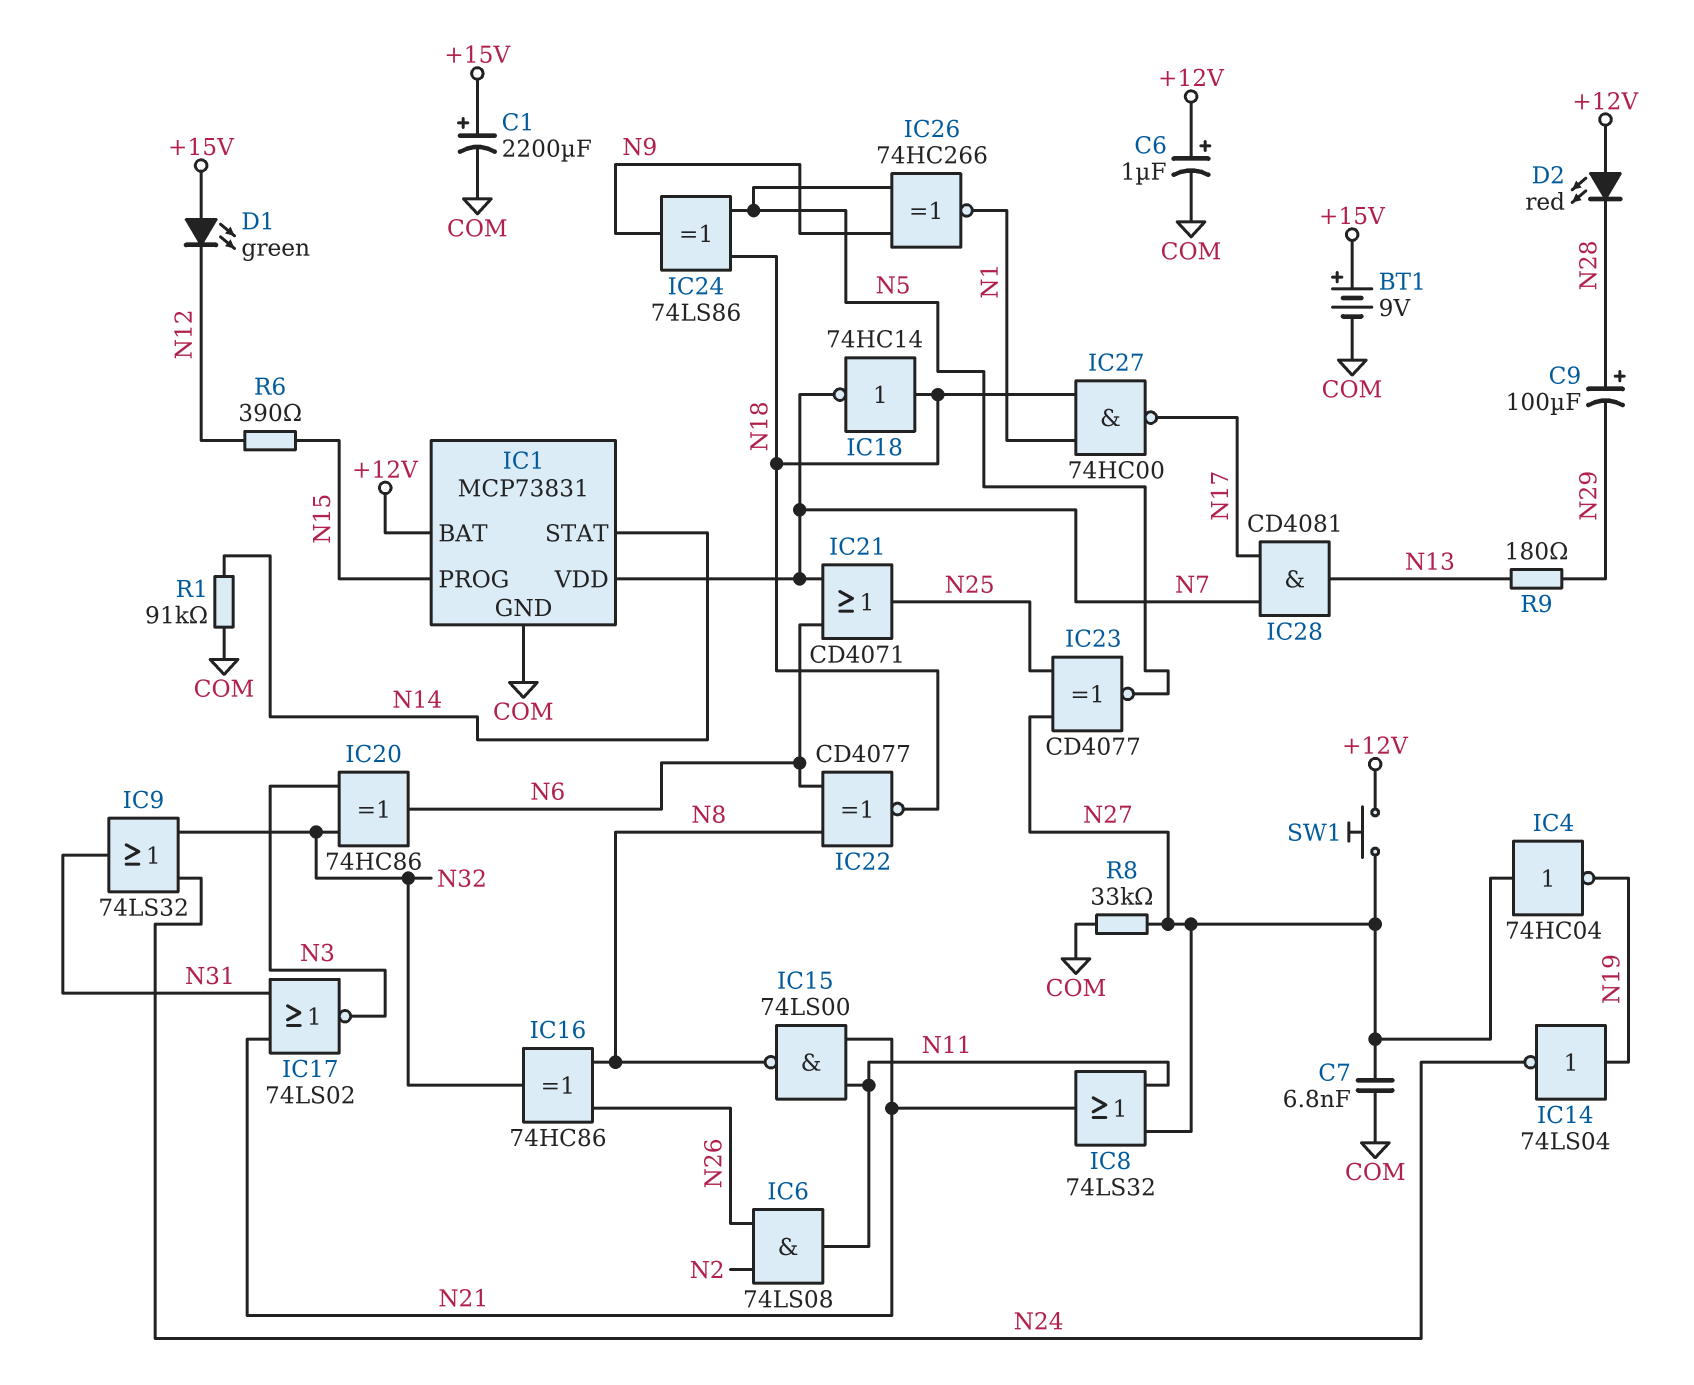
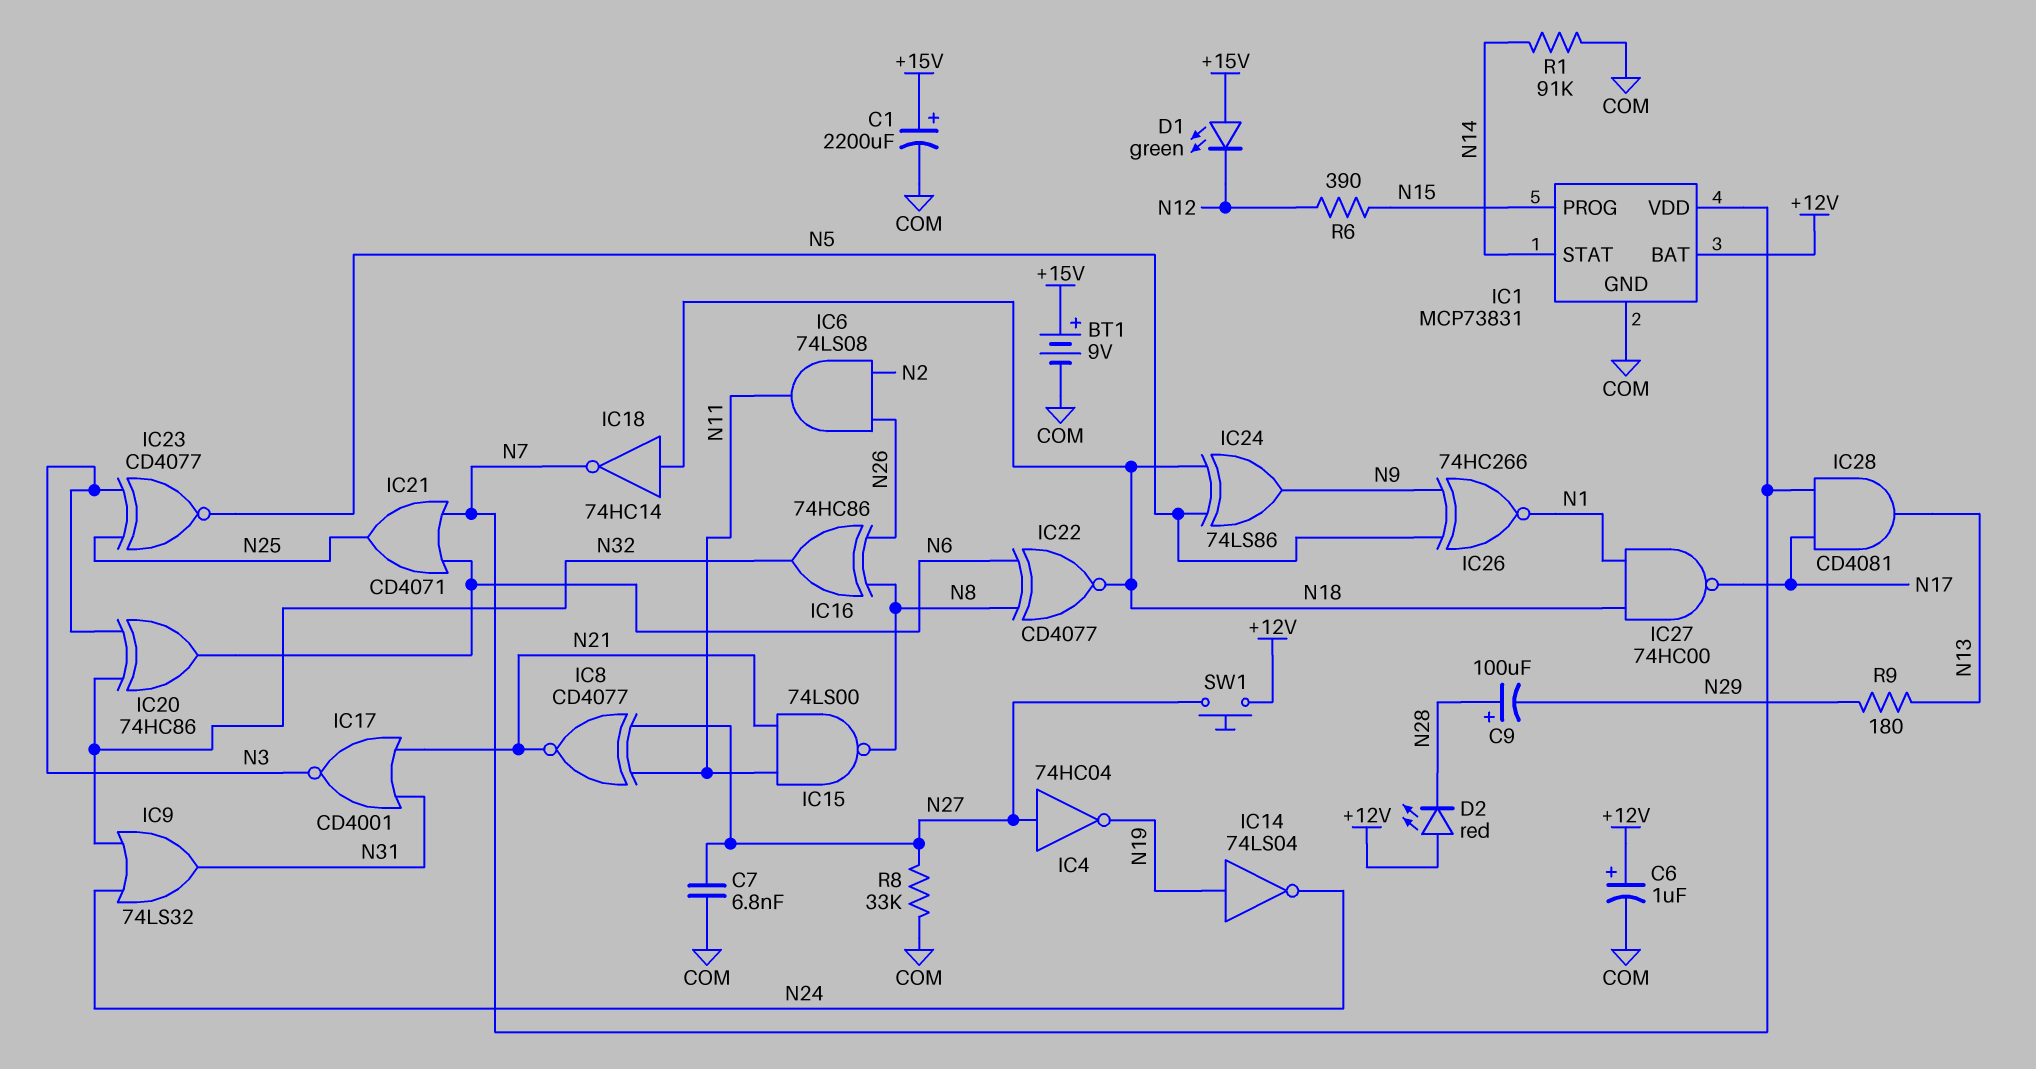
IC8: OR 74LS32 (in N11, in N27, out N21) -> XNOR CD4077 (in N11, in N27, out N21)
IC17: NOR 74LS02 (in N21, in N31, out N3) -> NOR CD4001 (in N21, in N31, out N3)
IC23: XNOR CD4077 (in N25, in N27, out N5) -> XNOR CD4077 (in N3, in N25, out N5)

